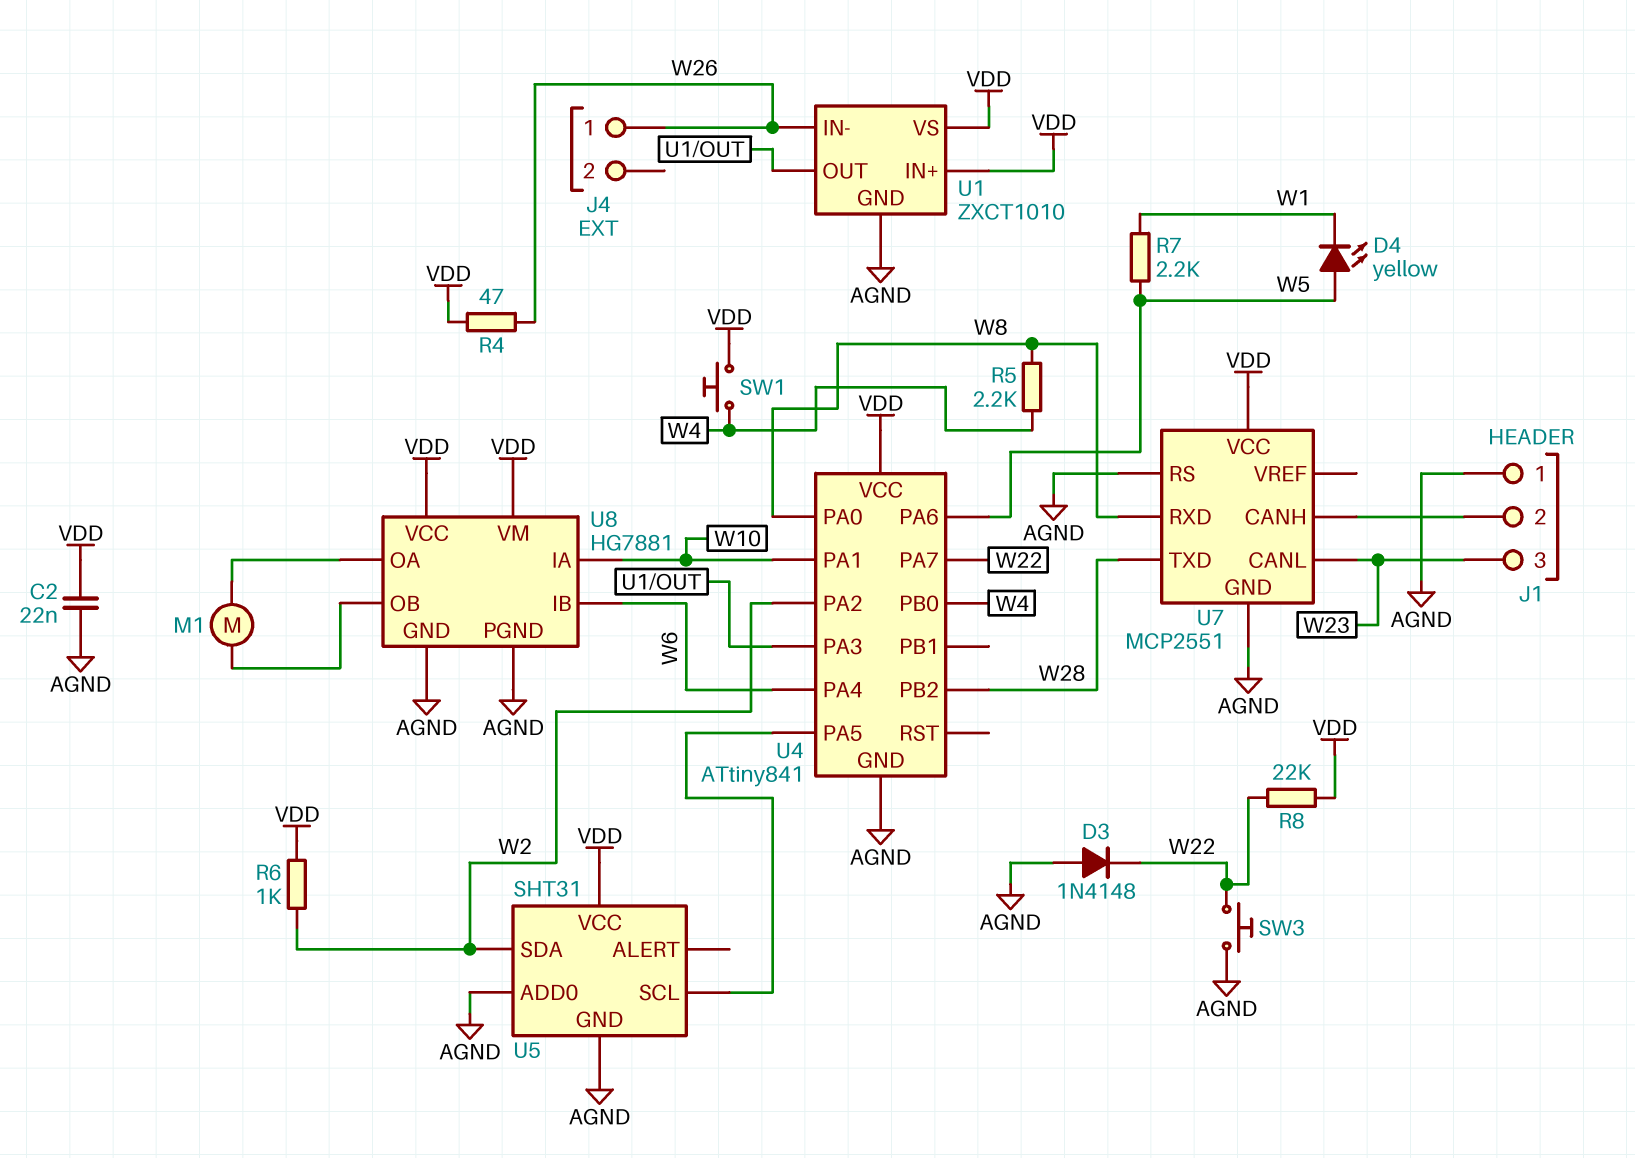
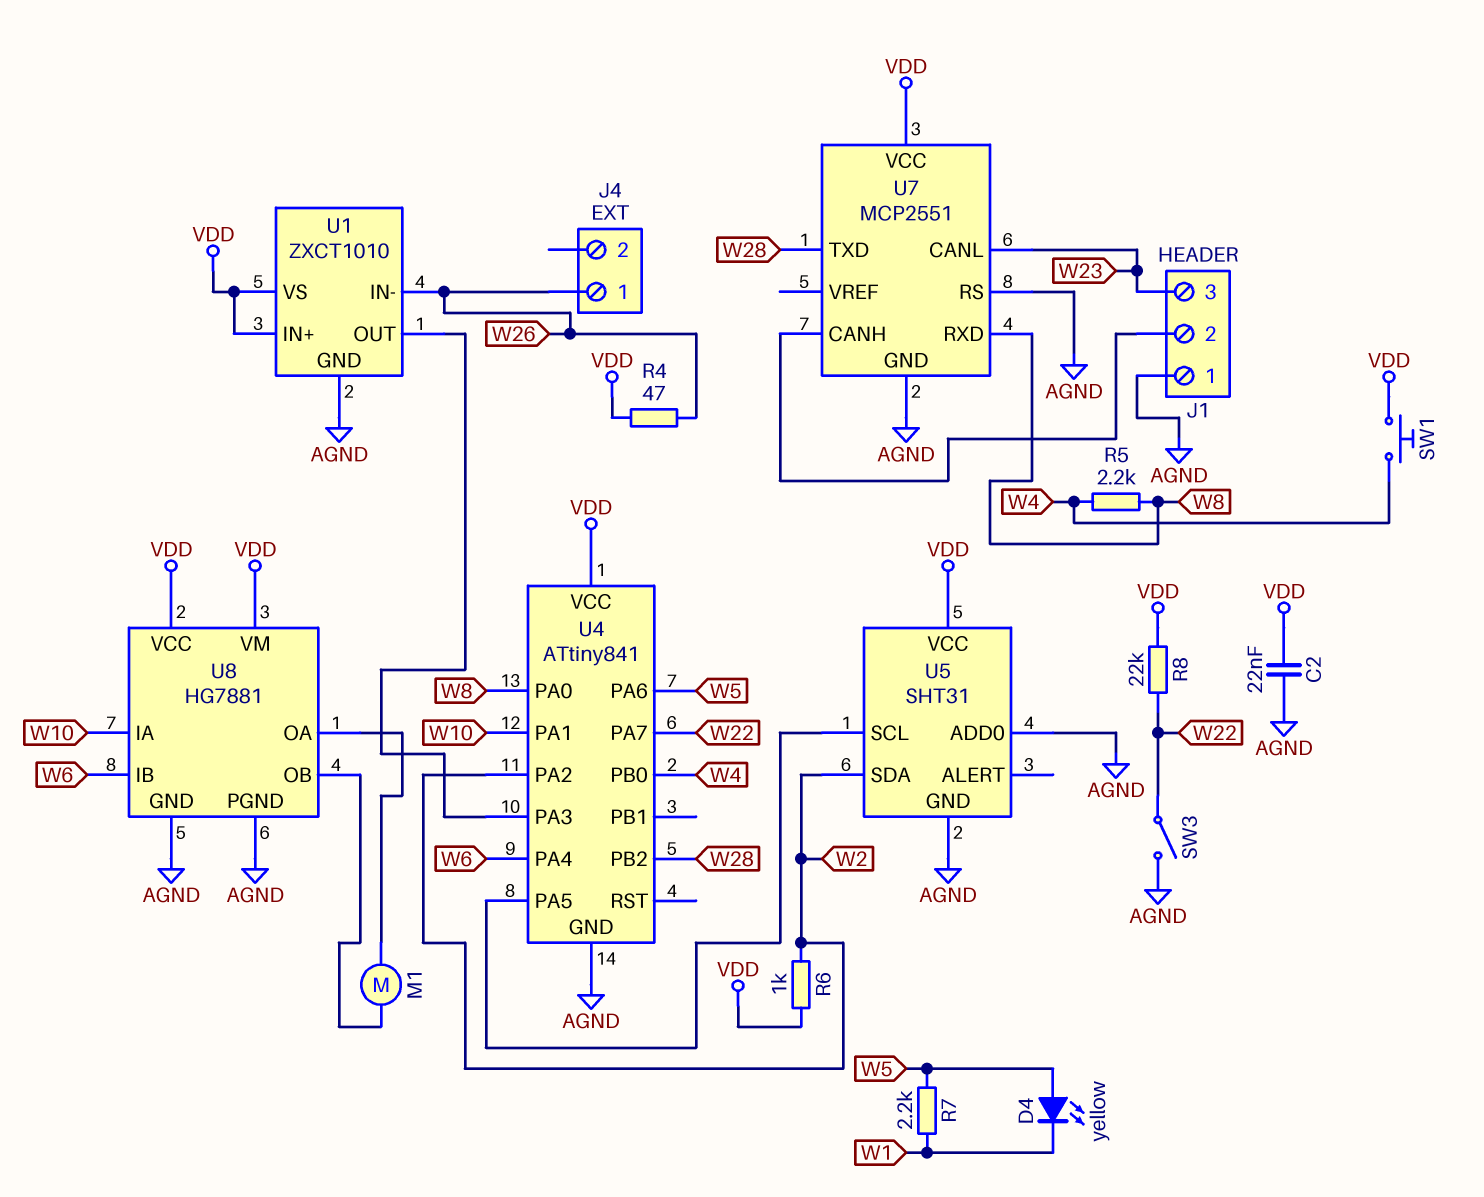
D3: diode 1N4148 (A AGND, K W22) -> none
SW3: button (AGND, W22) -> switch (AGND, W22)

